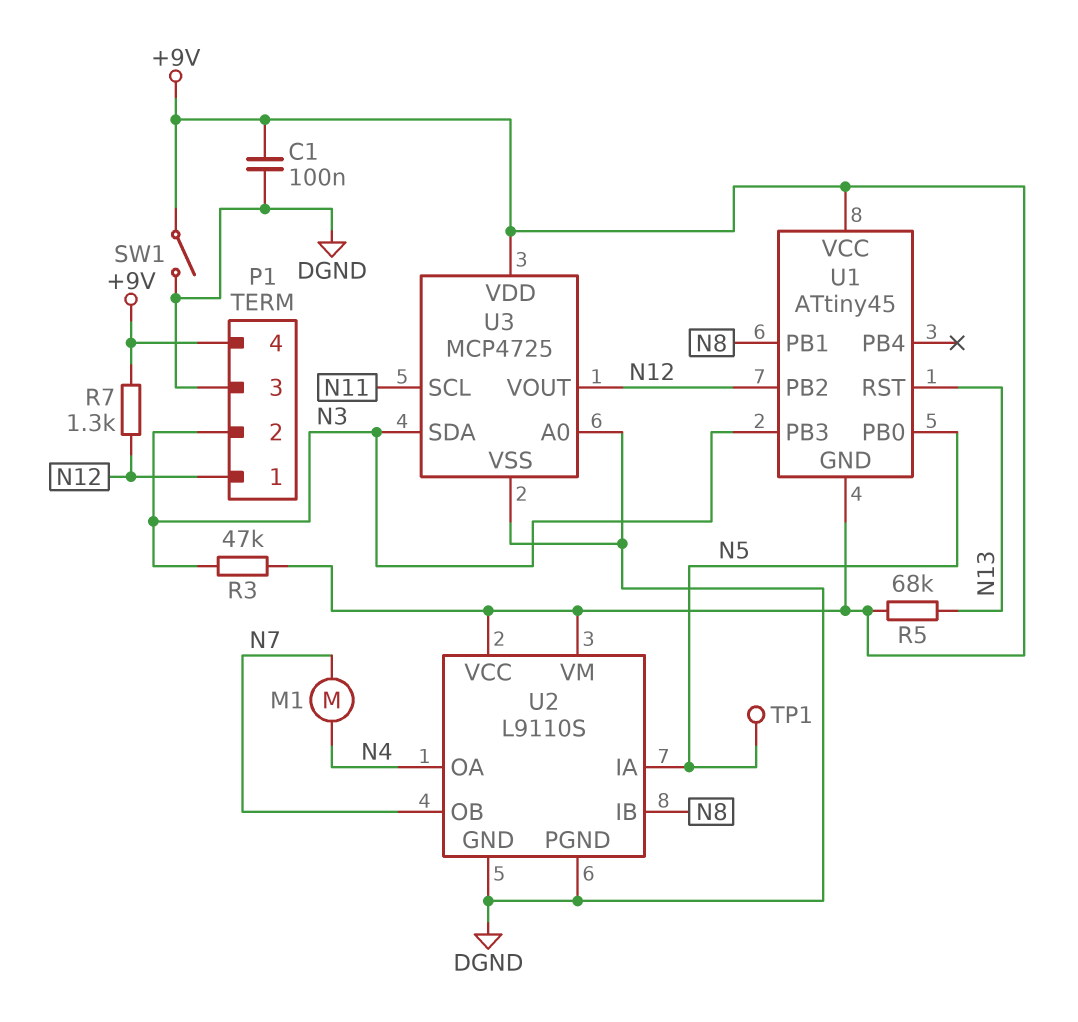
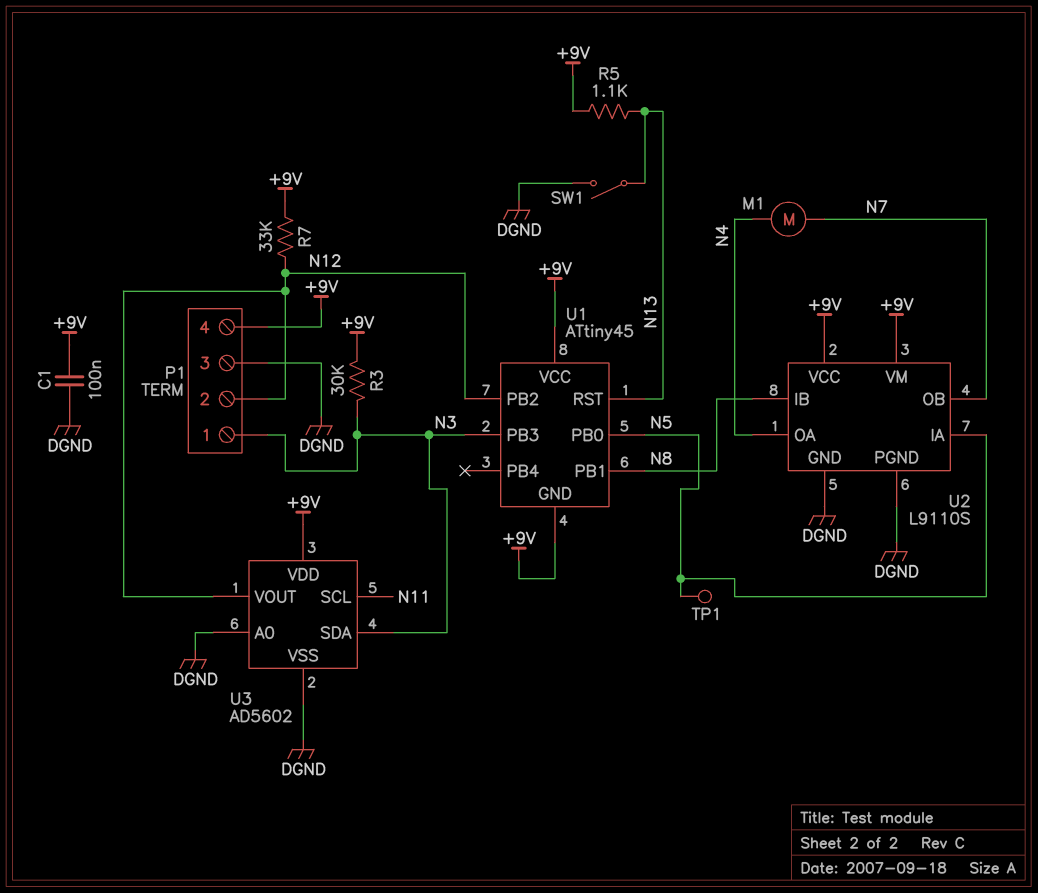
P1 pin 1: N12 -> N3
P1 pin 2: N3 -> N12
R3: 47k (+9V, N3) -> 30k (+9V, N3)
R5: 68k (+9V, N13) -> 1.1k (+9V, N13)
R7: 1.3k (+9V, N12) -> 33k (+9V, N12)
SW1: switch (+9V, DGND) -> switch (DGND, N13)
U3: MCP4725 -> AD5602

